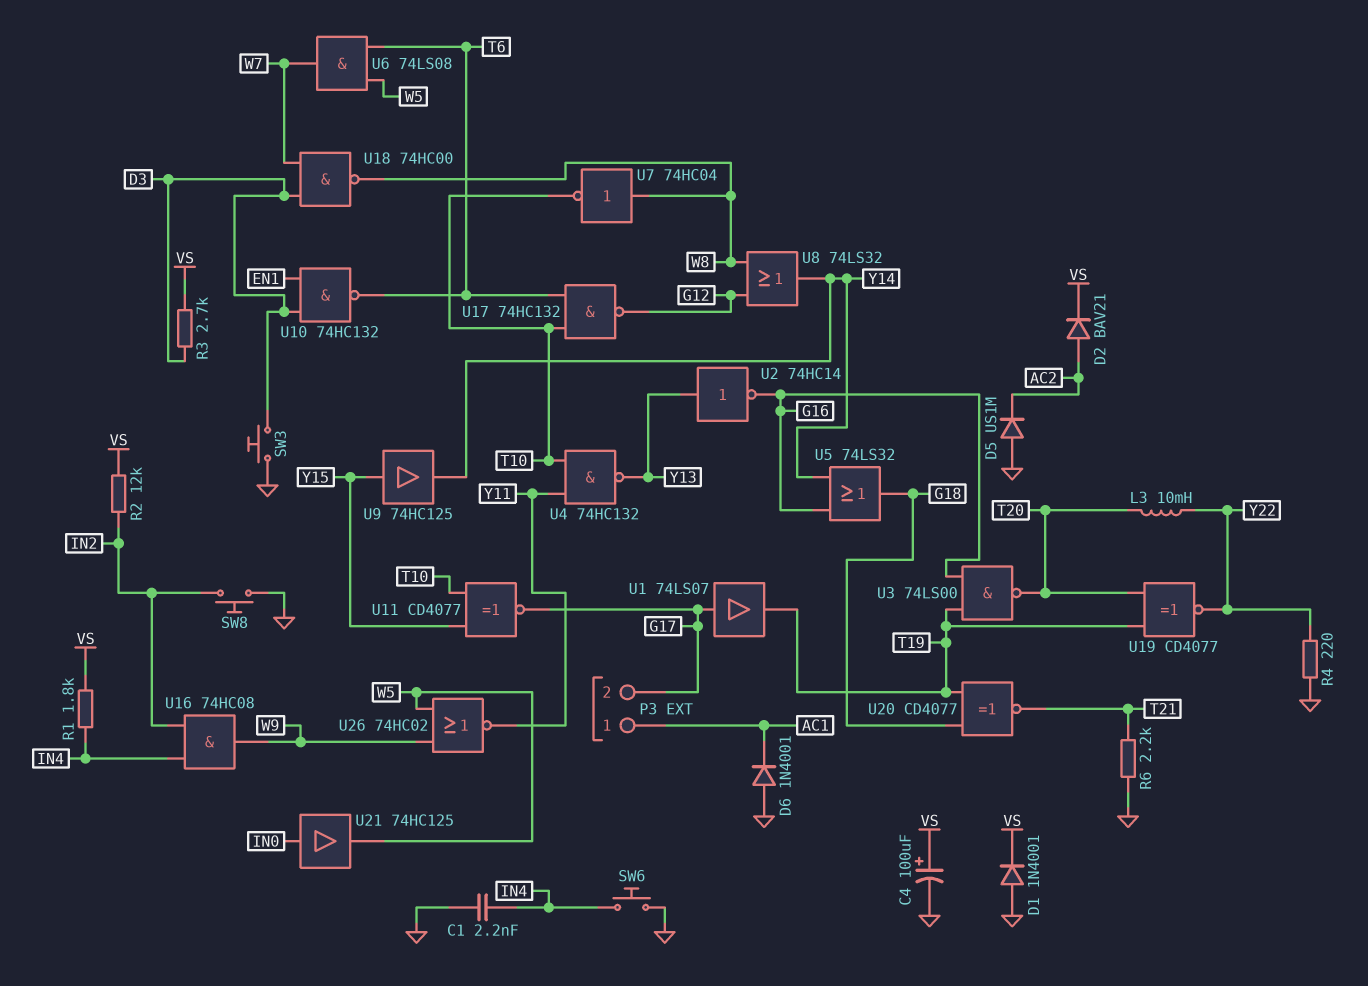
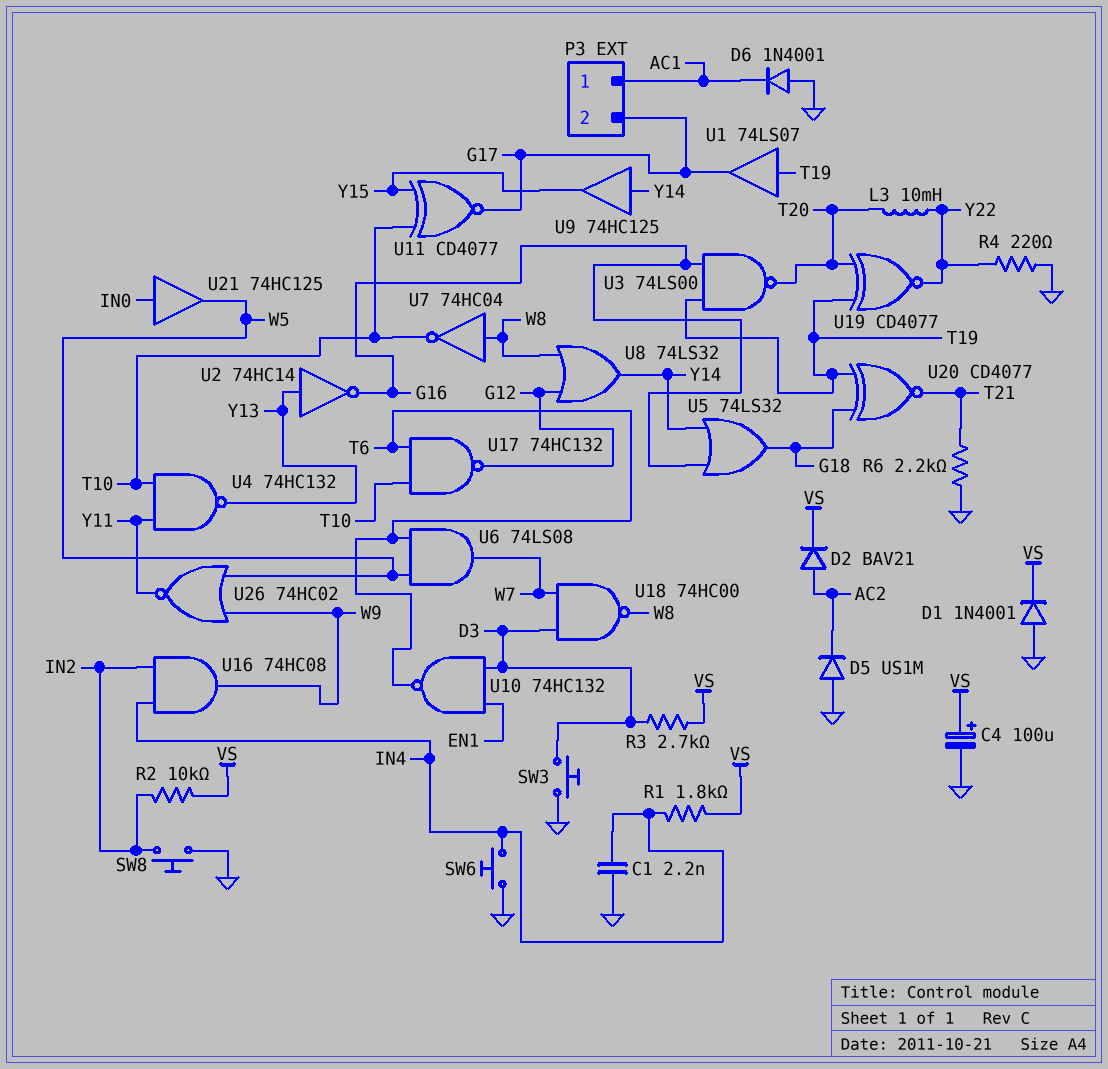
R2: 12k (IN2, VS) -> 10k (IN2, VS)
U1: buffer 74LS07 (in G17, out T19) -> buffer 74LS07 (in T19, out G17)
U9: buffer 74HC125 (in Y15, out Y14) -> buffer 74HC125 (in Y14, out Y15)

